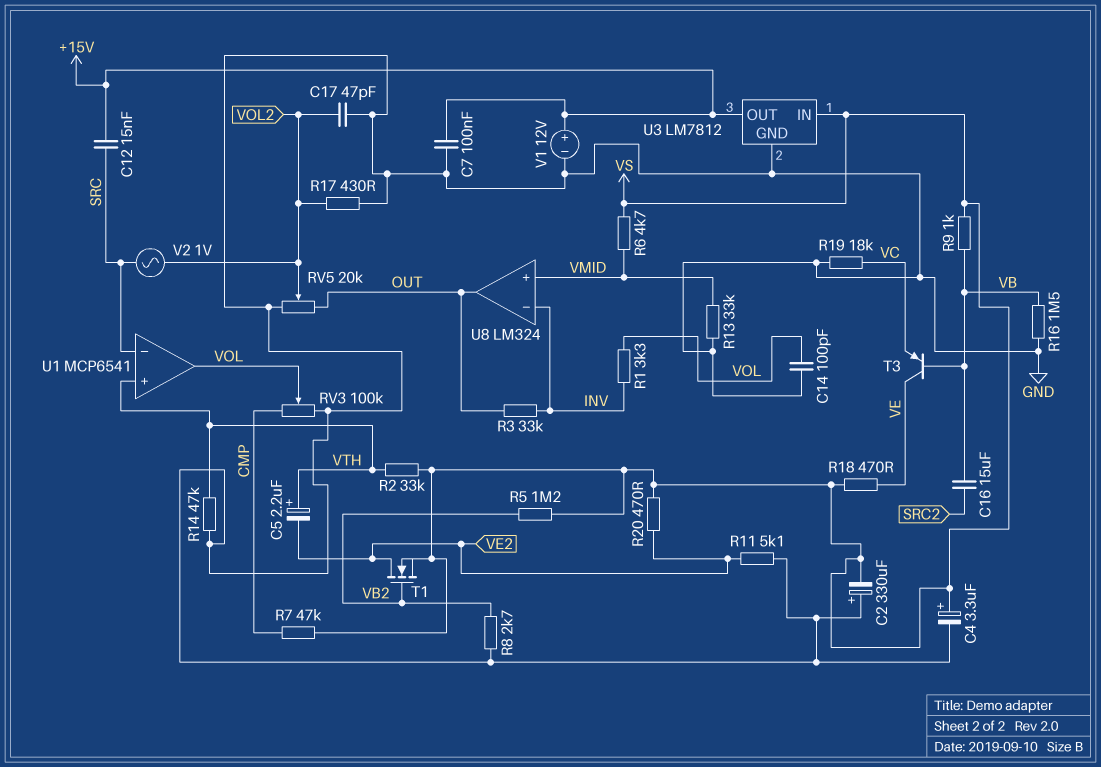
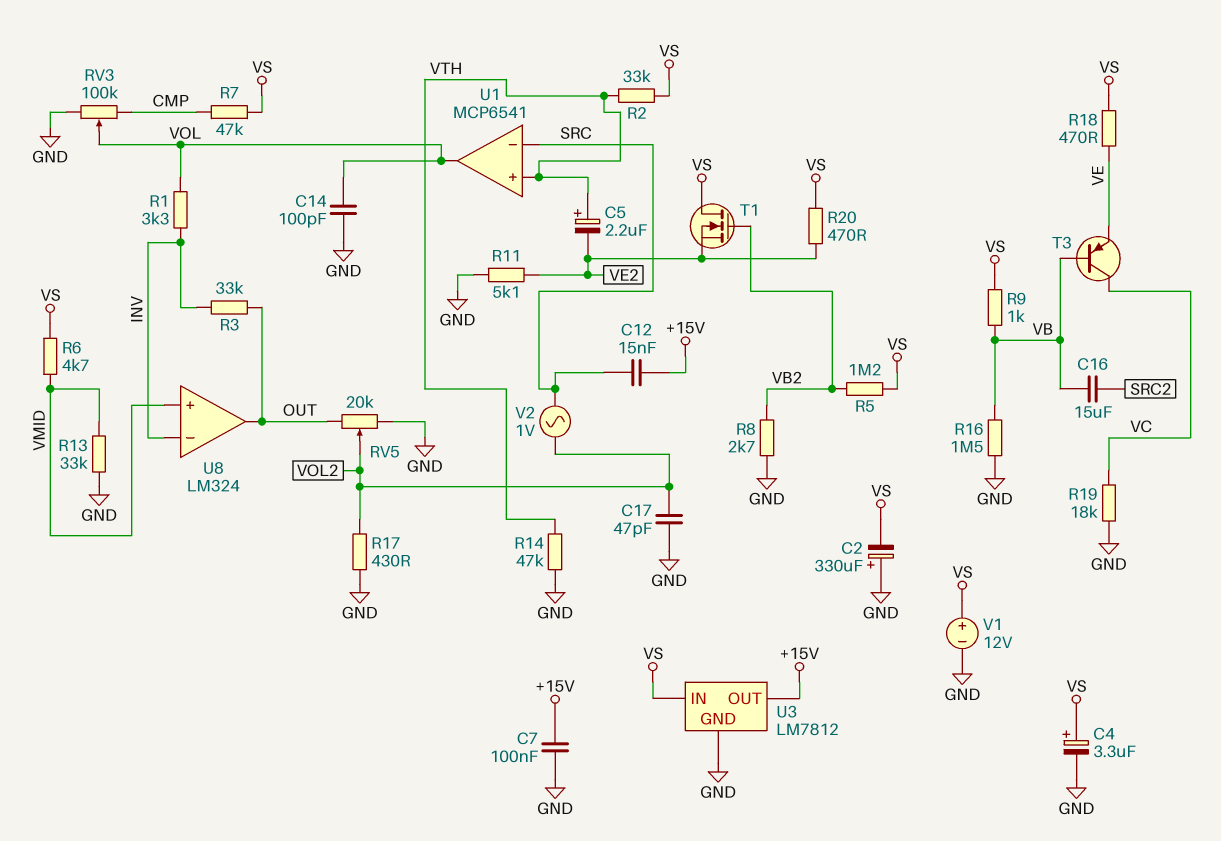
T1: NMOS (G VB2, D VE2, S VS) -> NMOS (G VB2, D VS, S VE2)
T3: PNP (B VB, C VE, E VC) -> PNP (B VB, C VC, E VE)
V1: 12V (plus +15V, minus GND) -> 12V (plus VS, minus GND)

